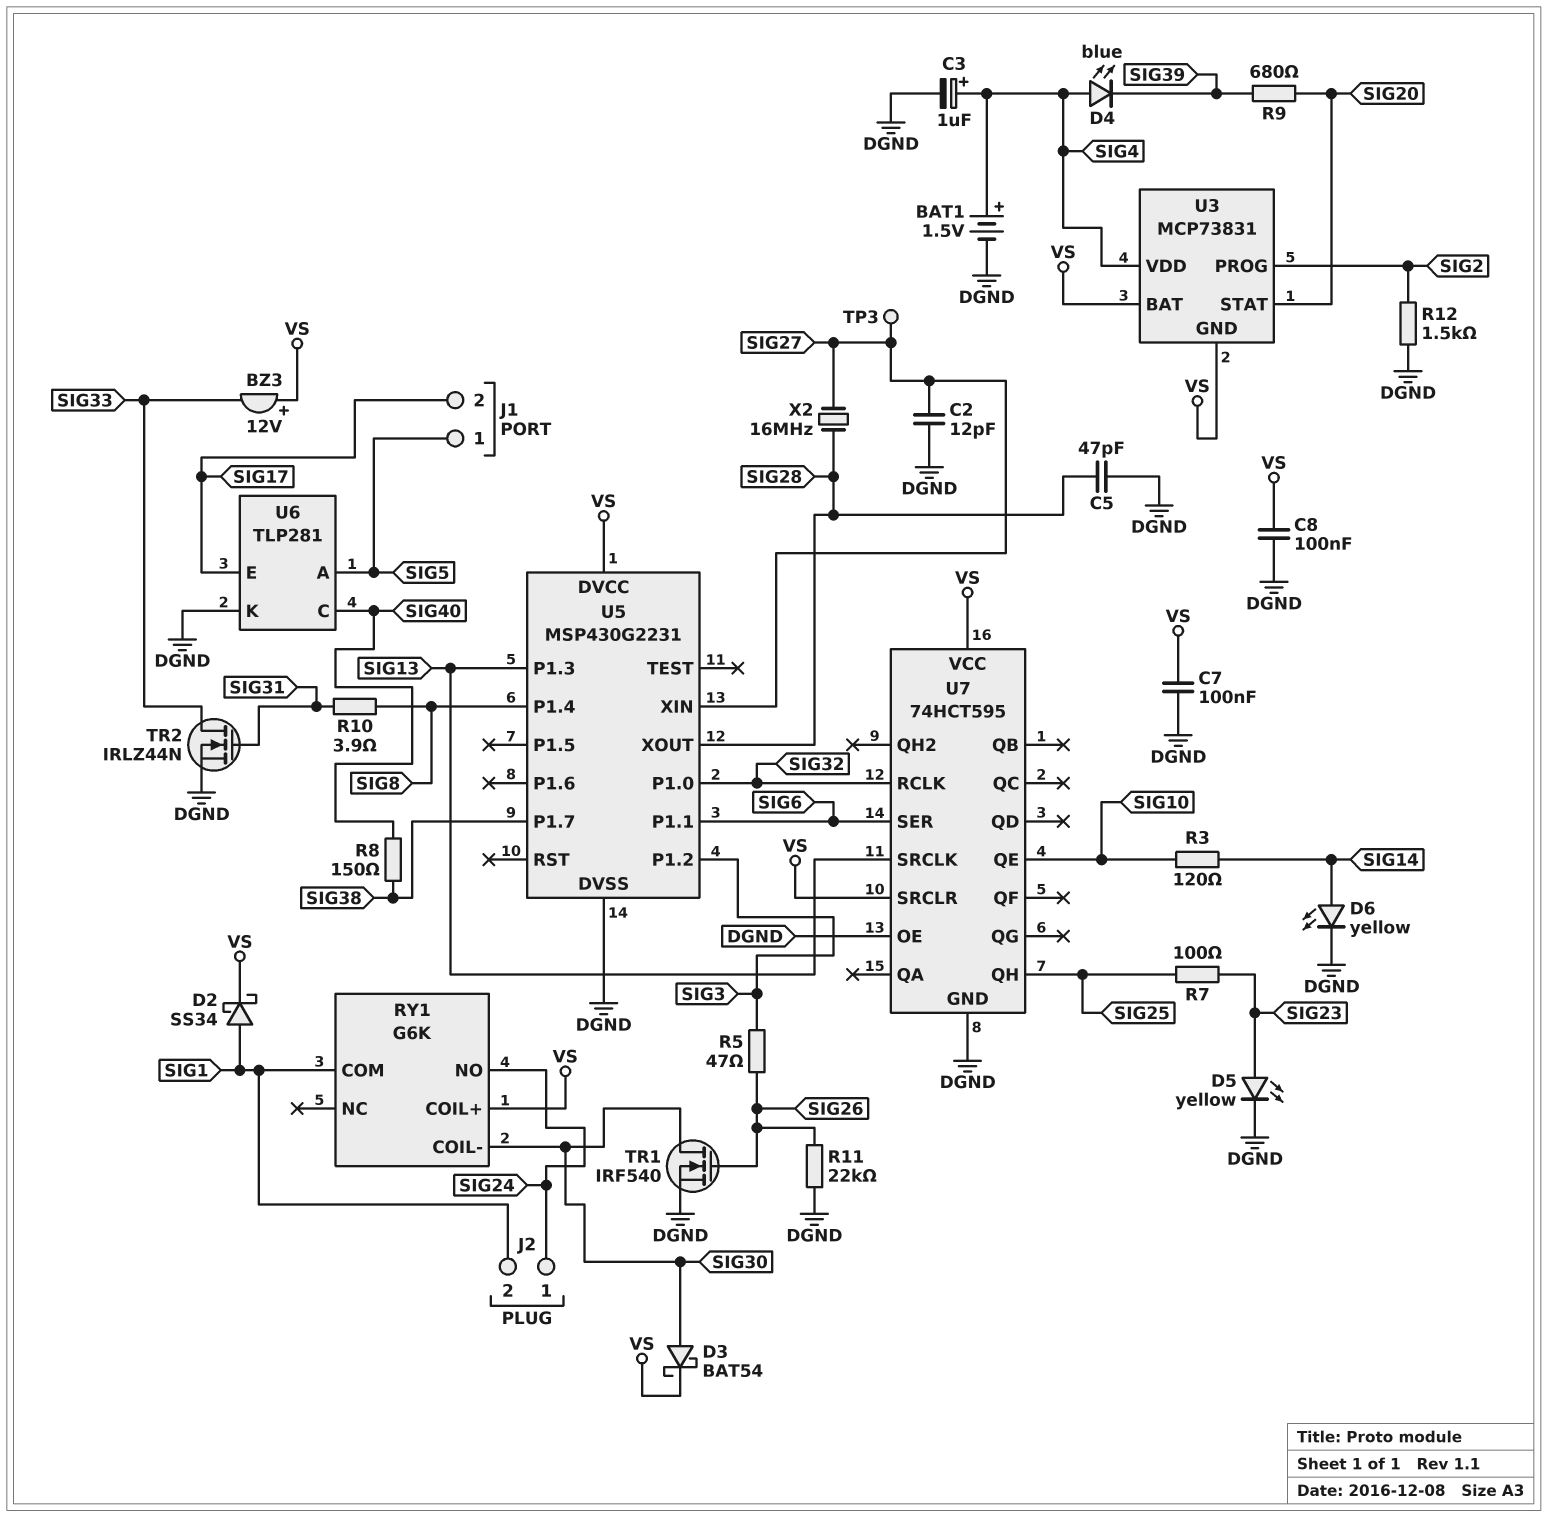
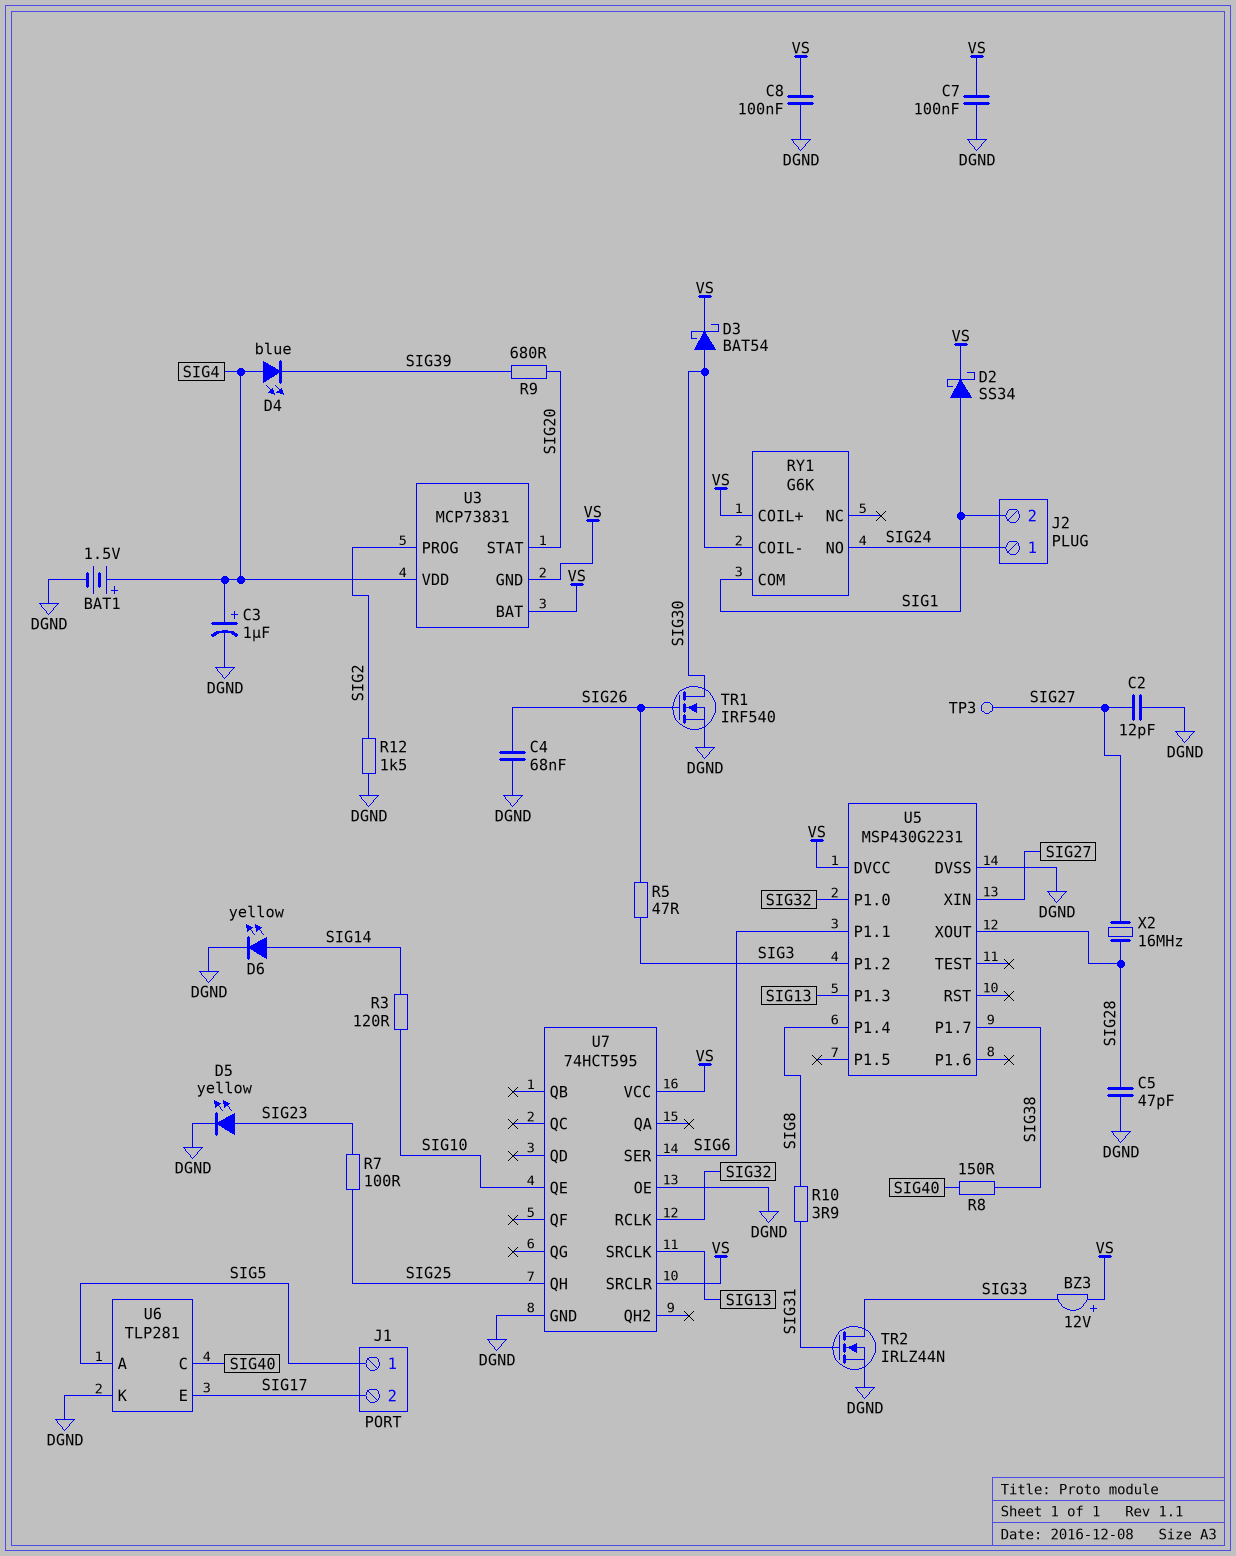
C4: none -> 68nF (DGND, SIG26)
R11: 22k (DGND, SIG26) -> none

